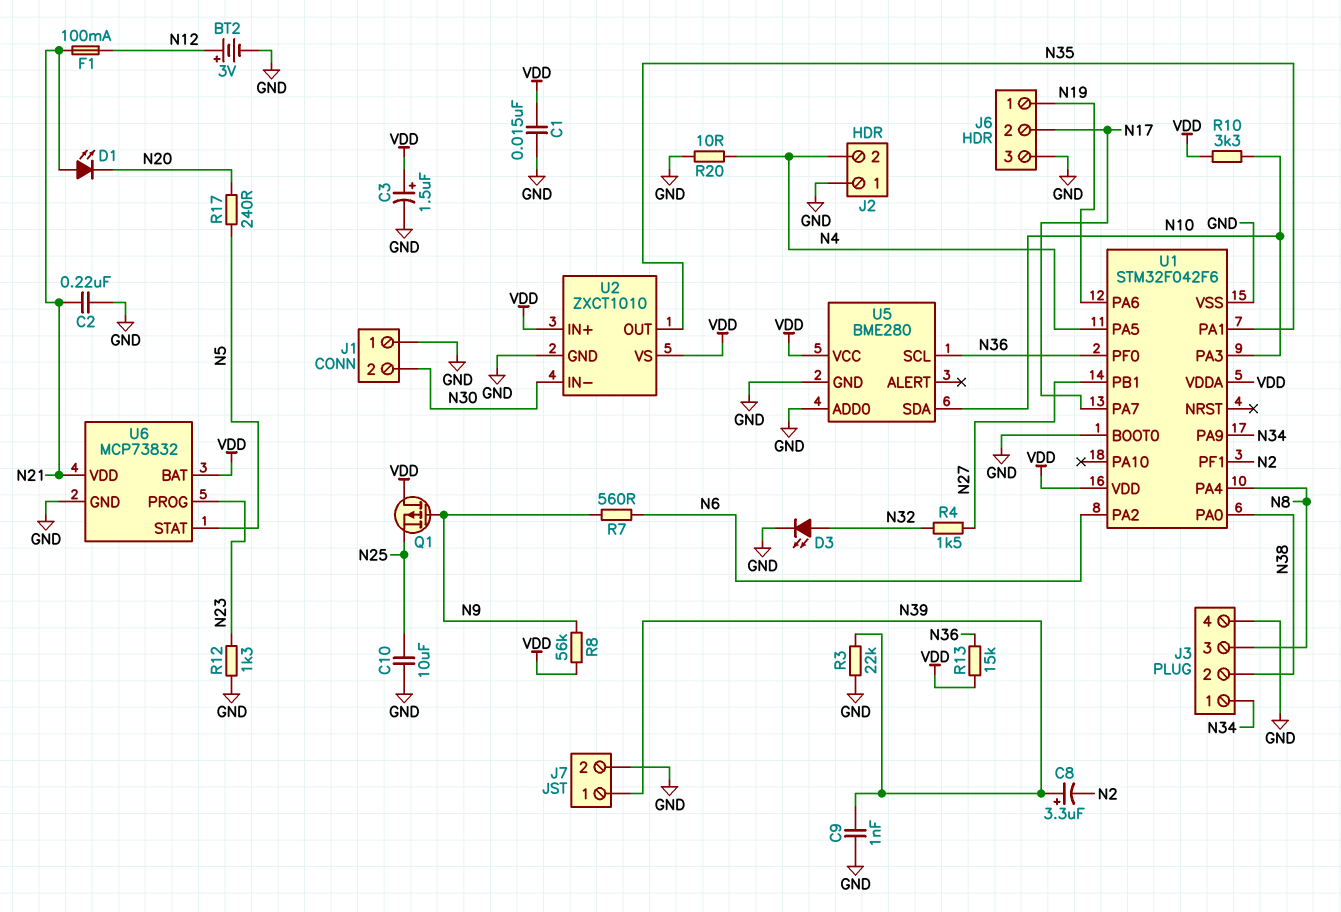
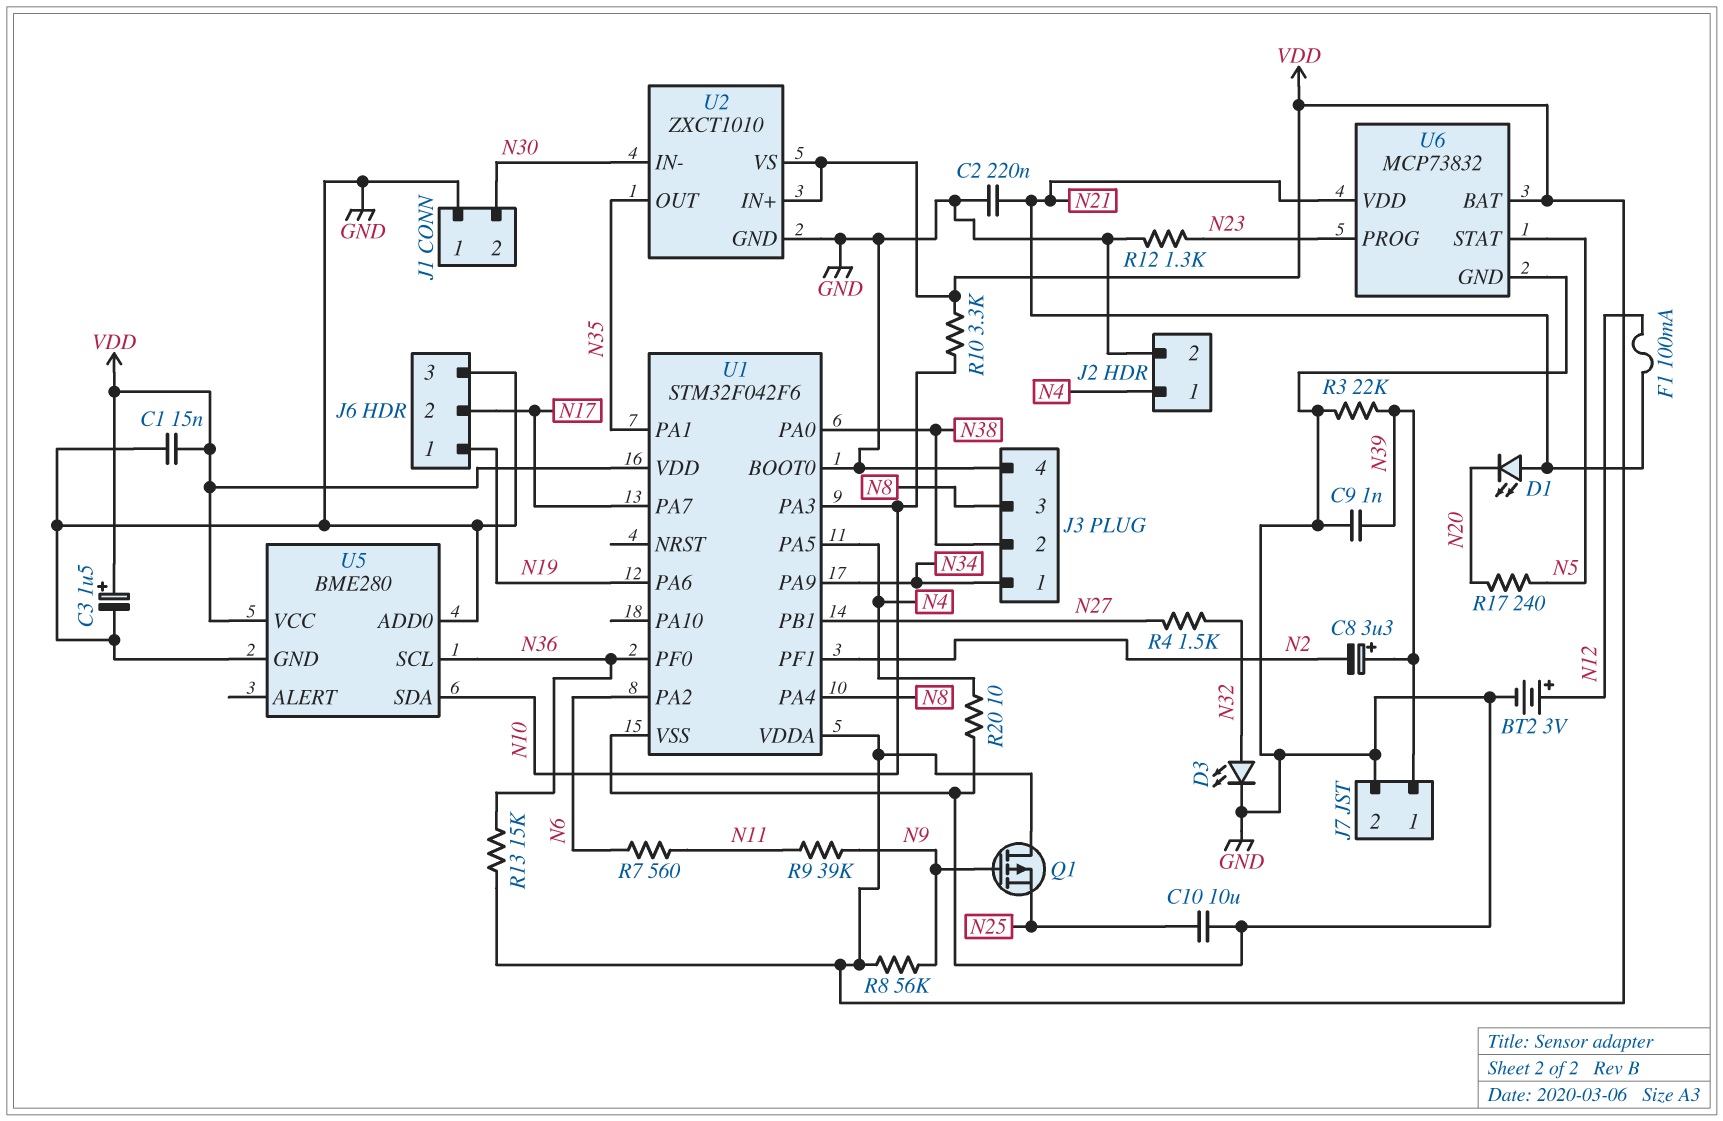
J2 pin 1: GND -> N4
J2 pin 2: N4 -> GND
R7: 560 (N6, N9) -> 560 (N6, N11)
R9: none -> 39k (N9, N11)

